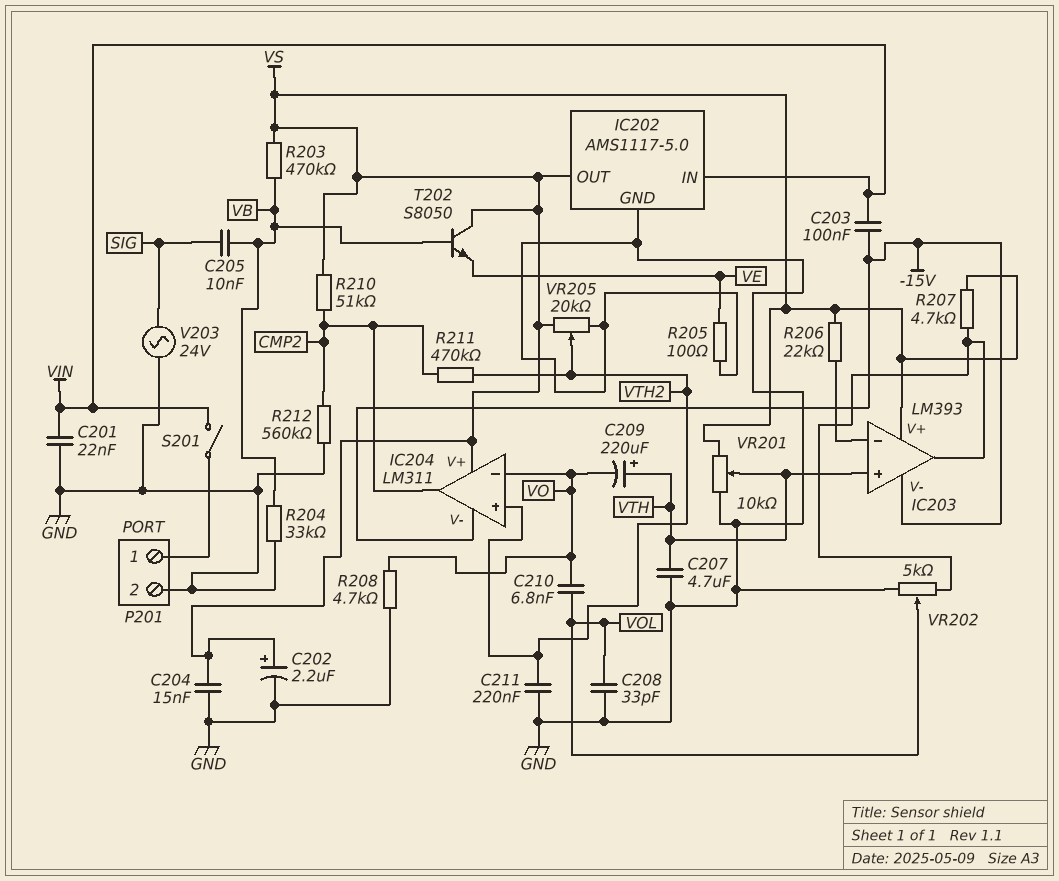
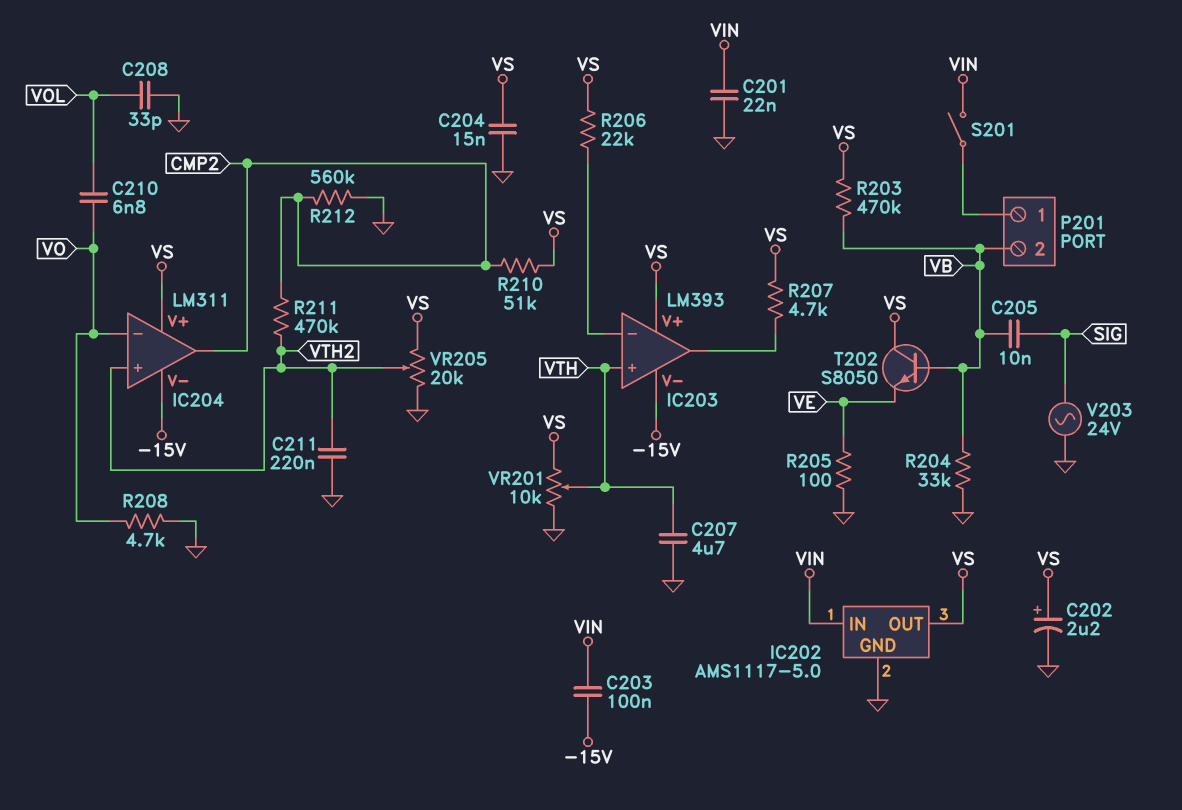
C209: 220uF (plus VTH, minus VO) -> none
P201 pin 2: GND -> VB
VR202: 5k (GND, IC203/out, wiper VOL) -> none

